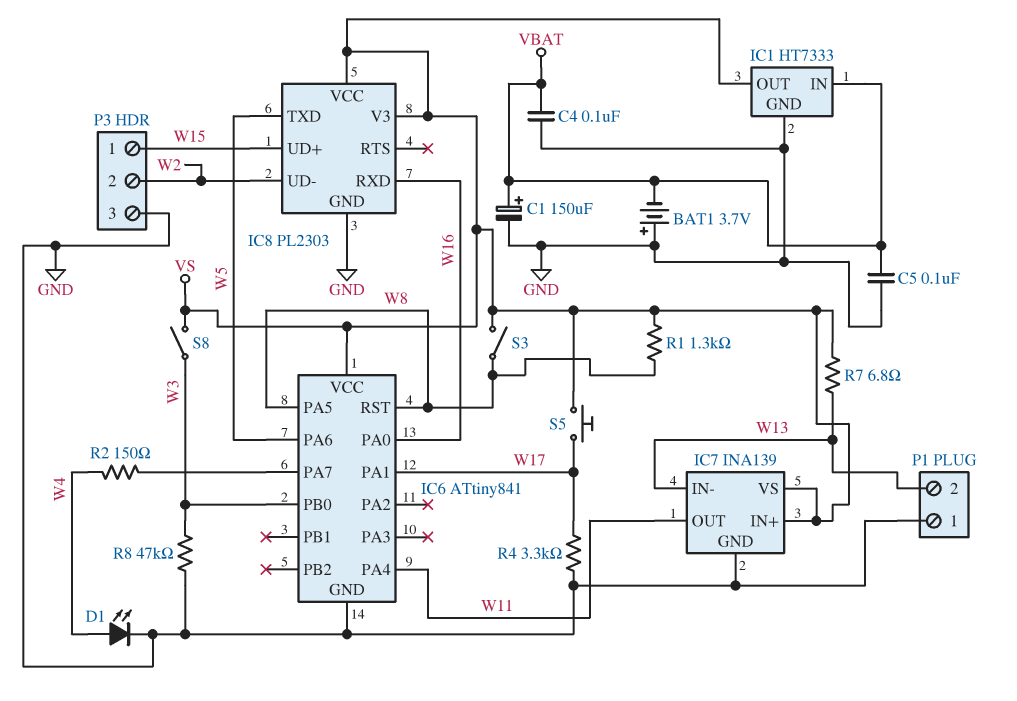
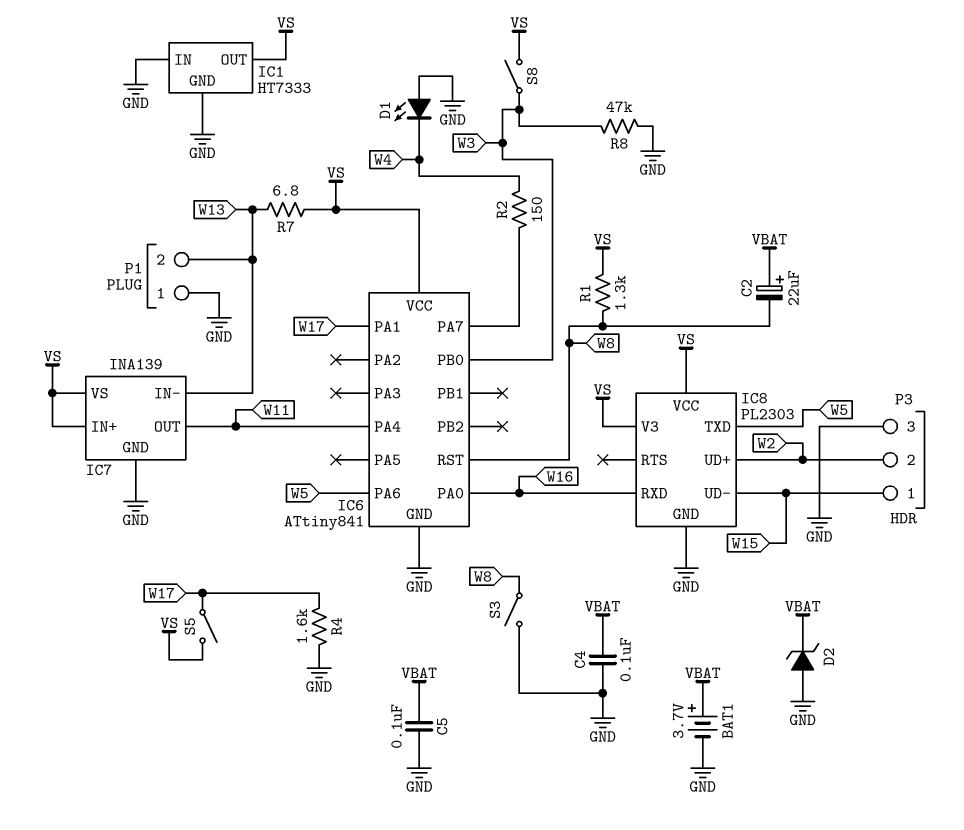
BAT1: 3.7V (plus GND, minus VBAT) -> 3.7V (plus VBAT, minus GND)
C1: 150uF (plus VBAT, minus GND) -> none
C2: none -> 22uF (plus VBAT, minus W8)
D1: LED (A W4, K GND) -> LED (A GND, K W4)
D2: none -> zener (A GND, K VBAT)
IC1 pin IN: VBAT -> GND
IC6 pin PA5: W8 -> none
IC8 pin UD+: W15 -> W2
IC8 pin UD-: W2 -> W15
R4: 3.3k (GND, W17) -> 1.6k (GND, W17)
S3: switch (VS, W8) -> switch (GND, W8)
S5: button (VS, W17) -> switch (VS, W17)

